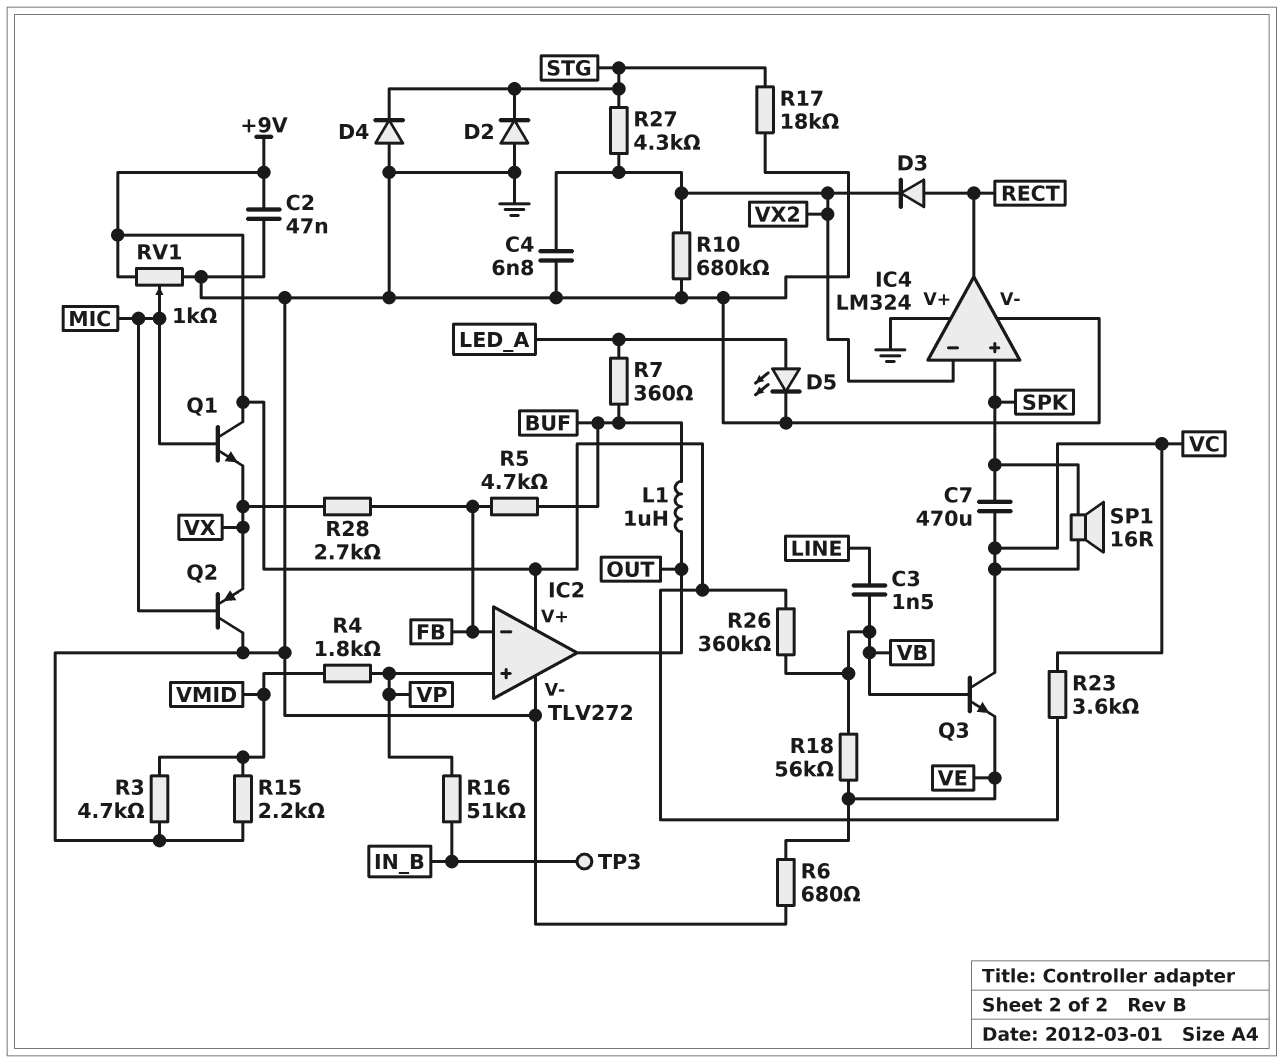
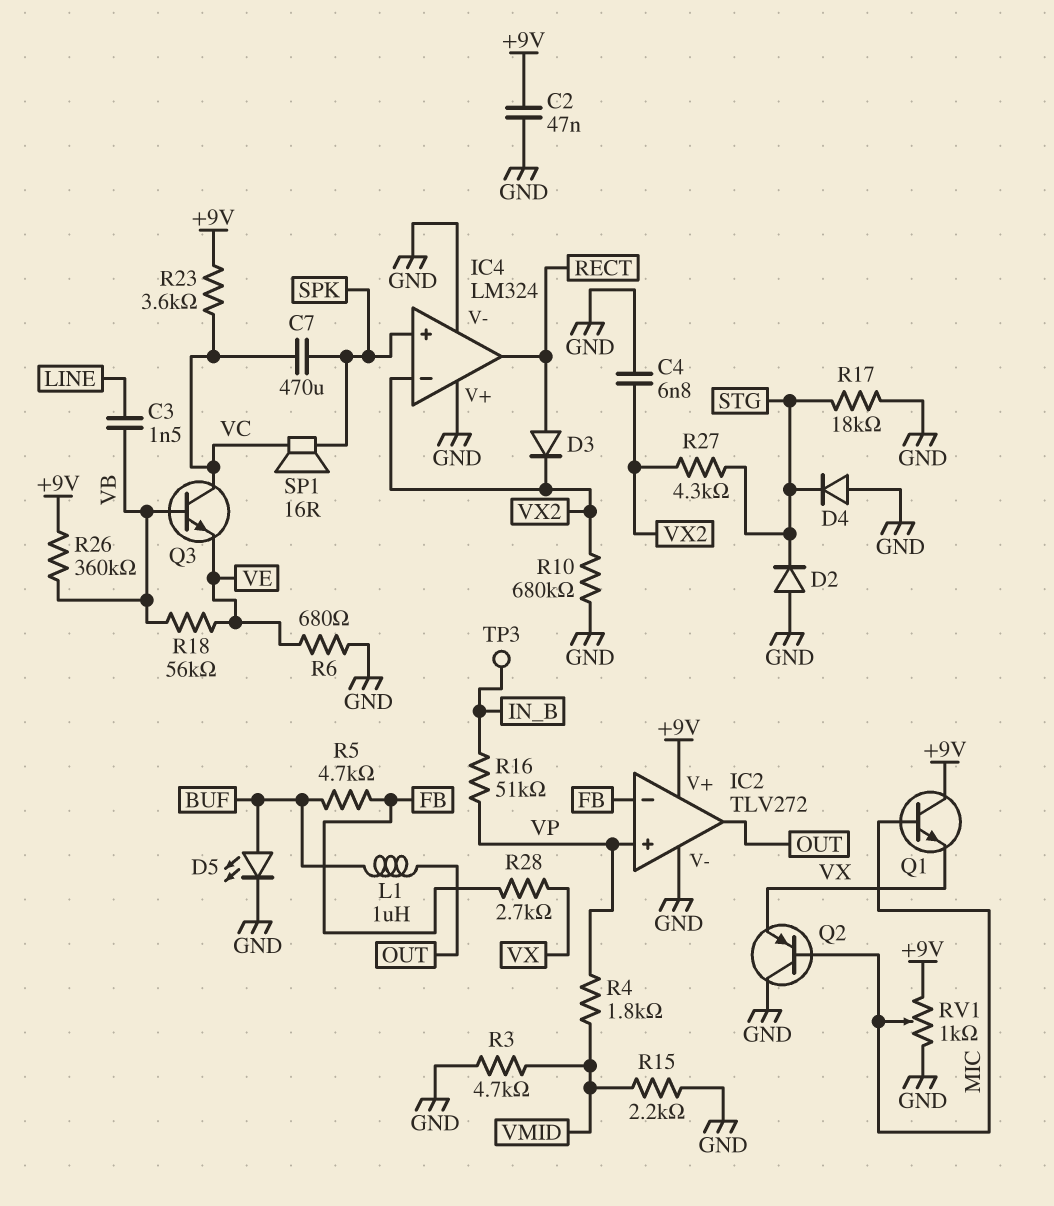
D5: LED (A LED_A, K GND) -> LED (A BUF, K GND)
R7: 360 (BUF, LED_A) -> none

